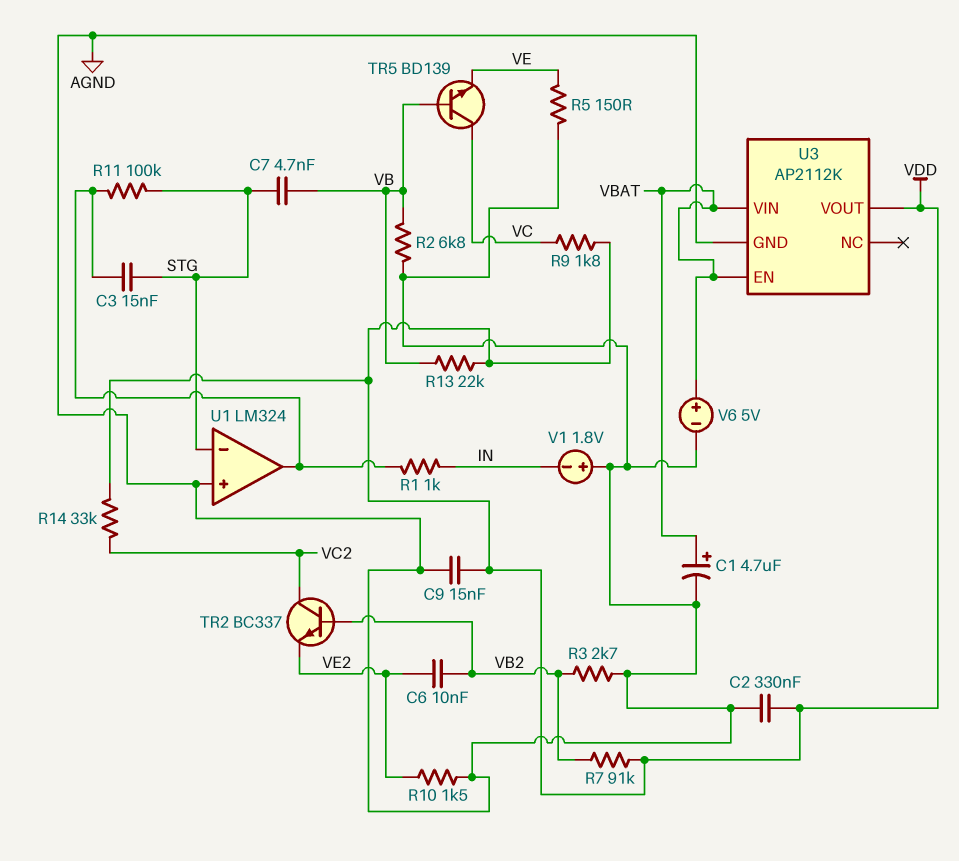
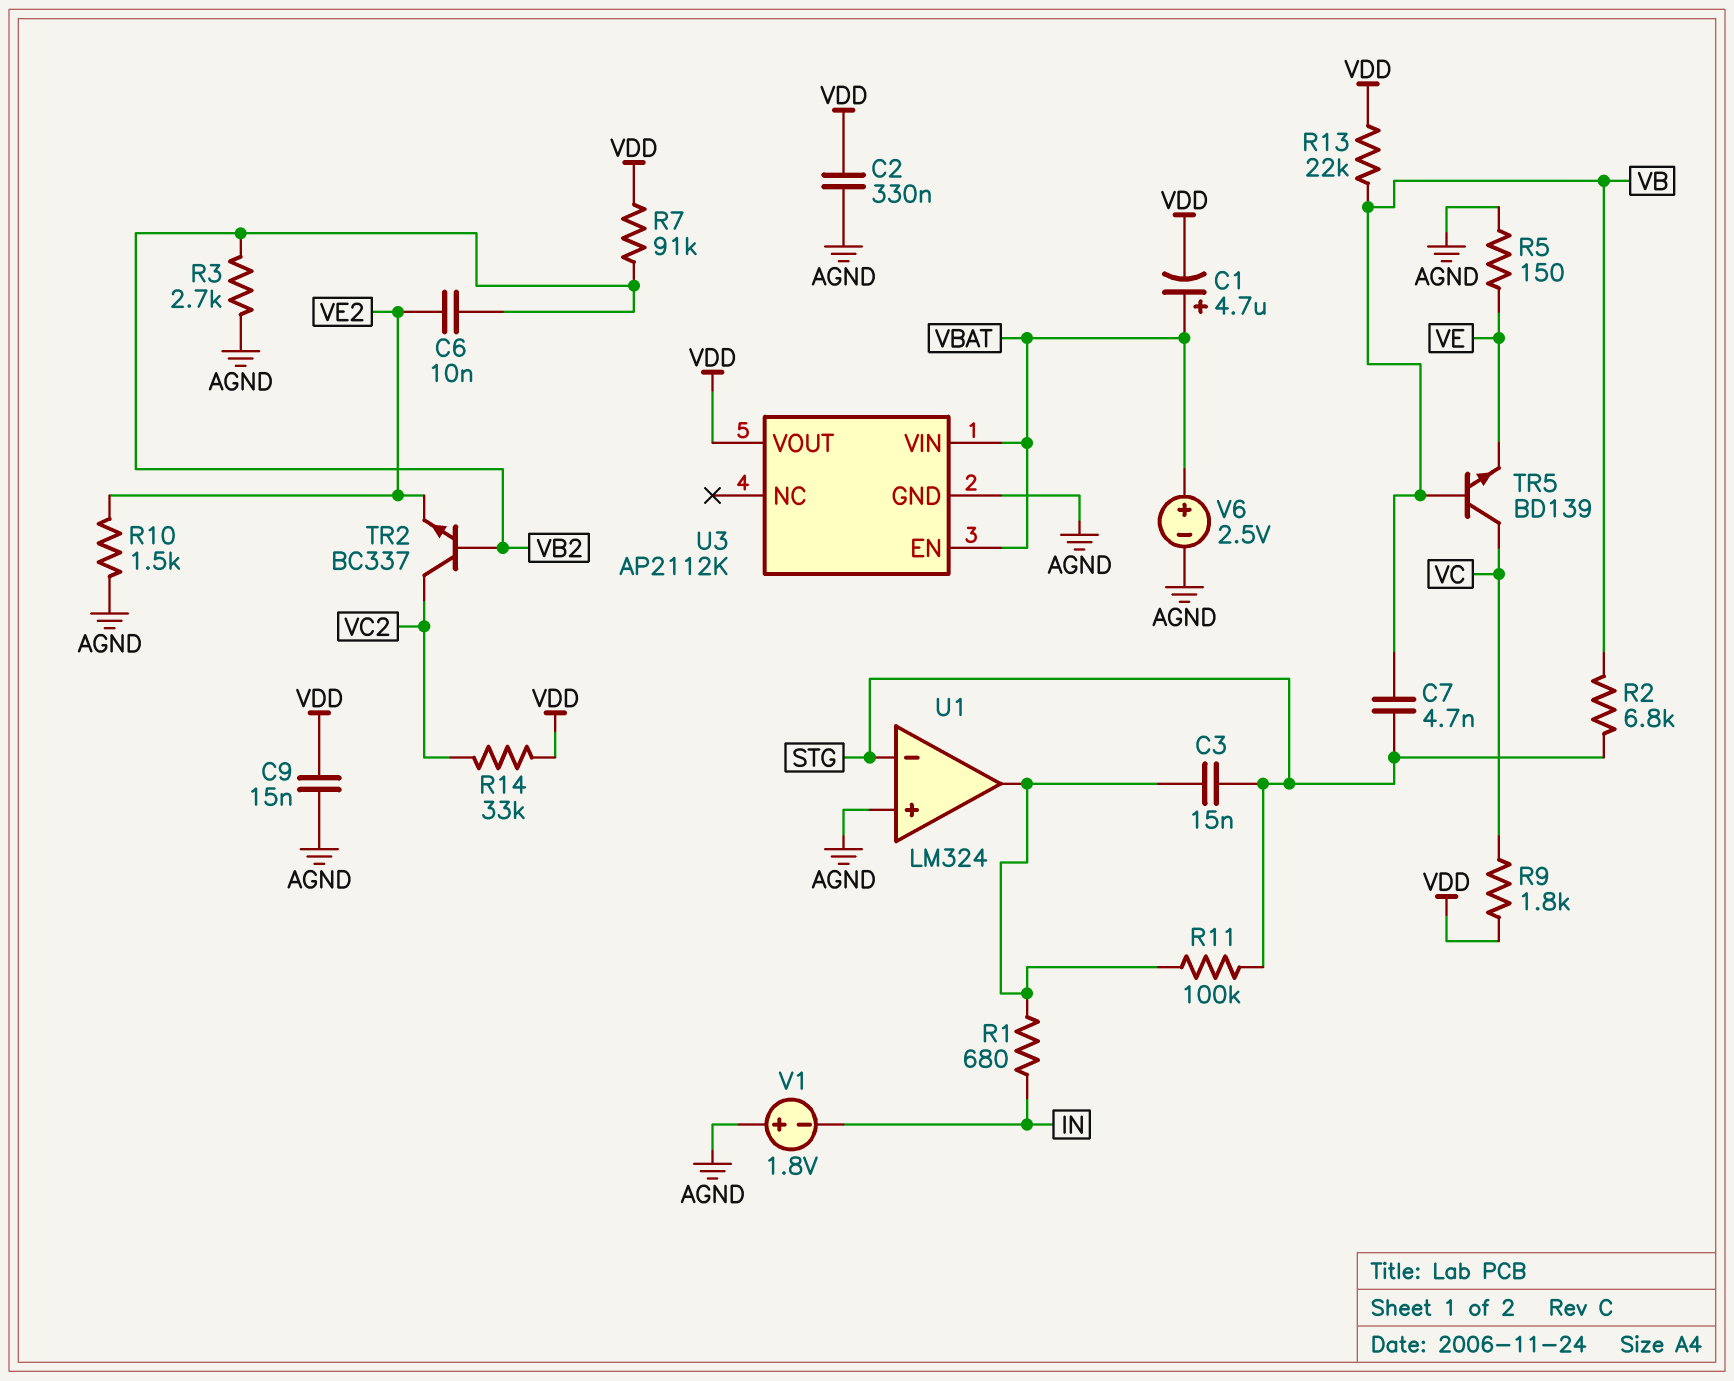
C1: 4.7uF (plus VBAT, minus AGND) -> 4.7uF (plus VBAT, minus VDD)
R1: 1k (IN, U1/out) -> 680 (IN, U1/out)
R2: 6.8k (AGND, VB) -> 6.8k (STG, VB)
V6: 5V (plus VBAT, minus AGND) -> 2.5V (plus VBAT, minus AGND)

